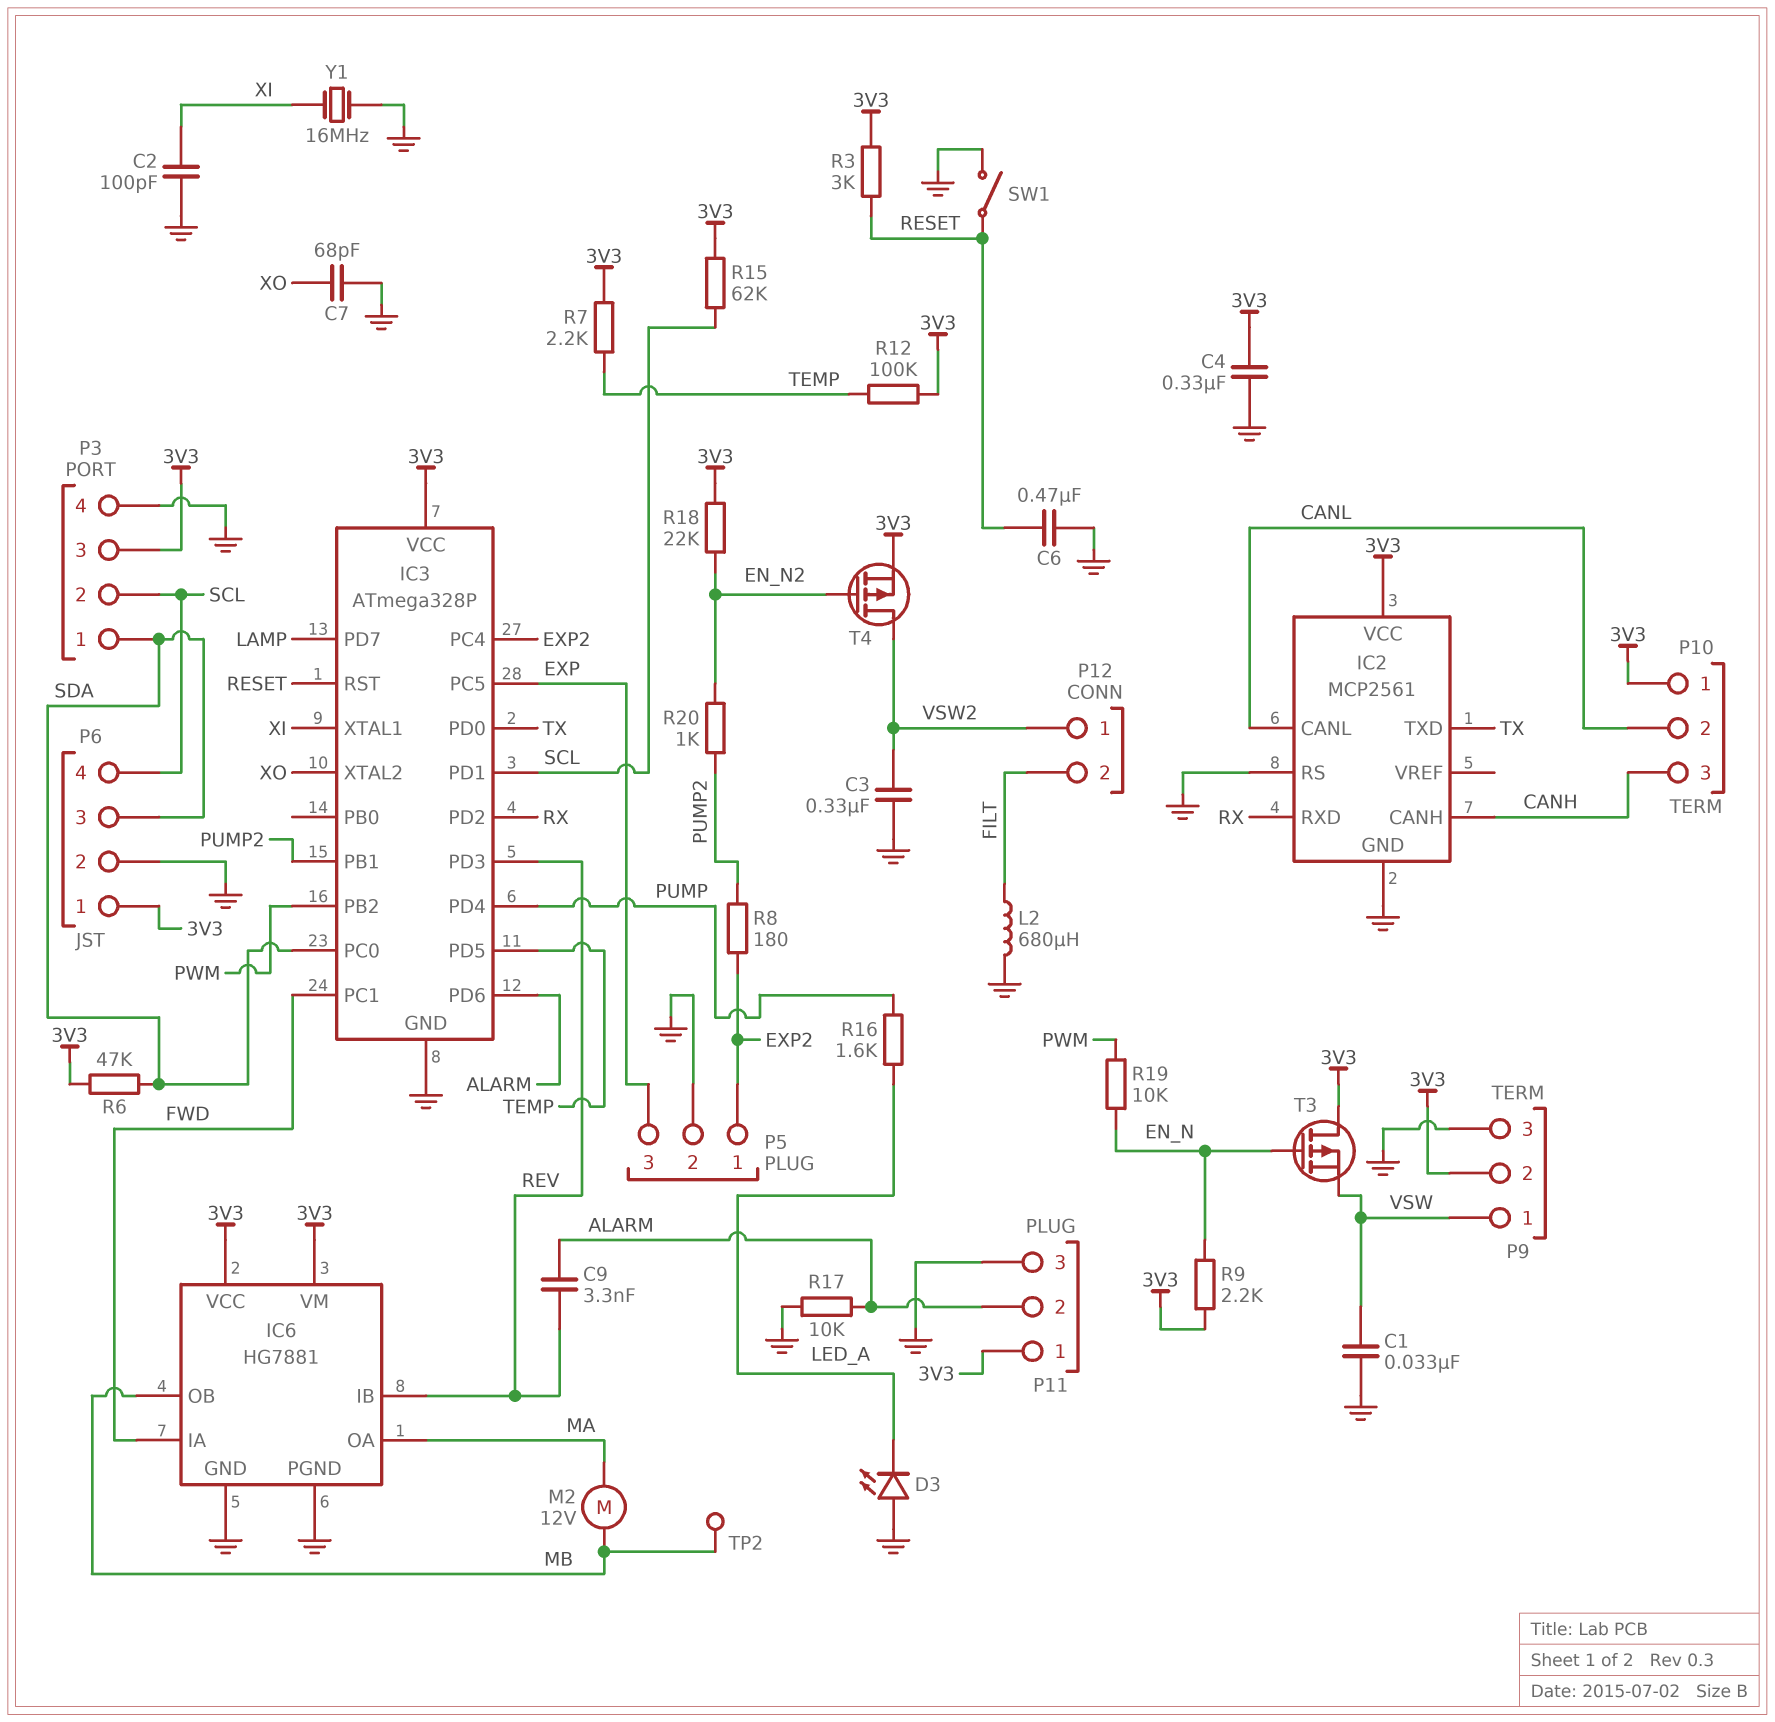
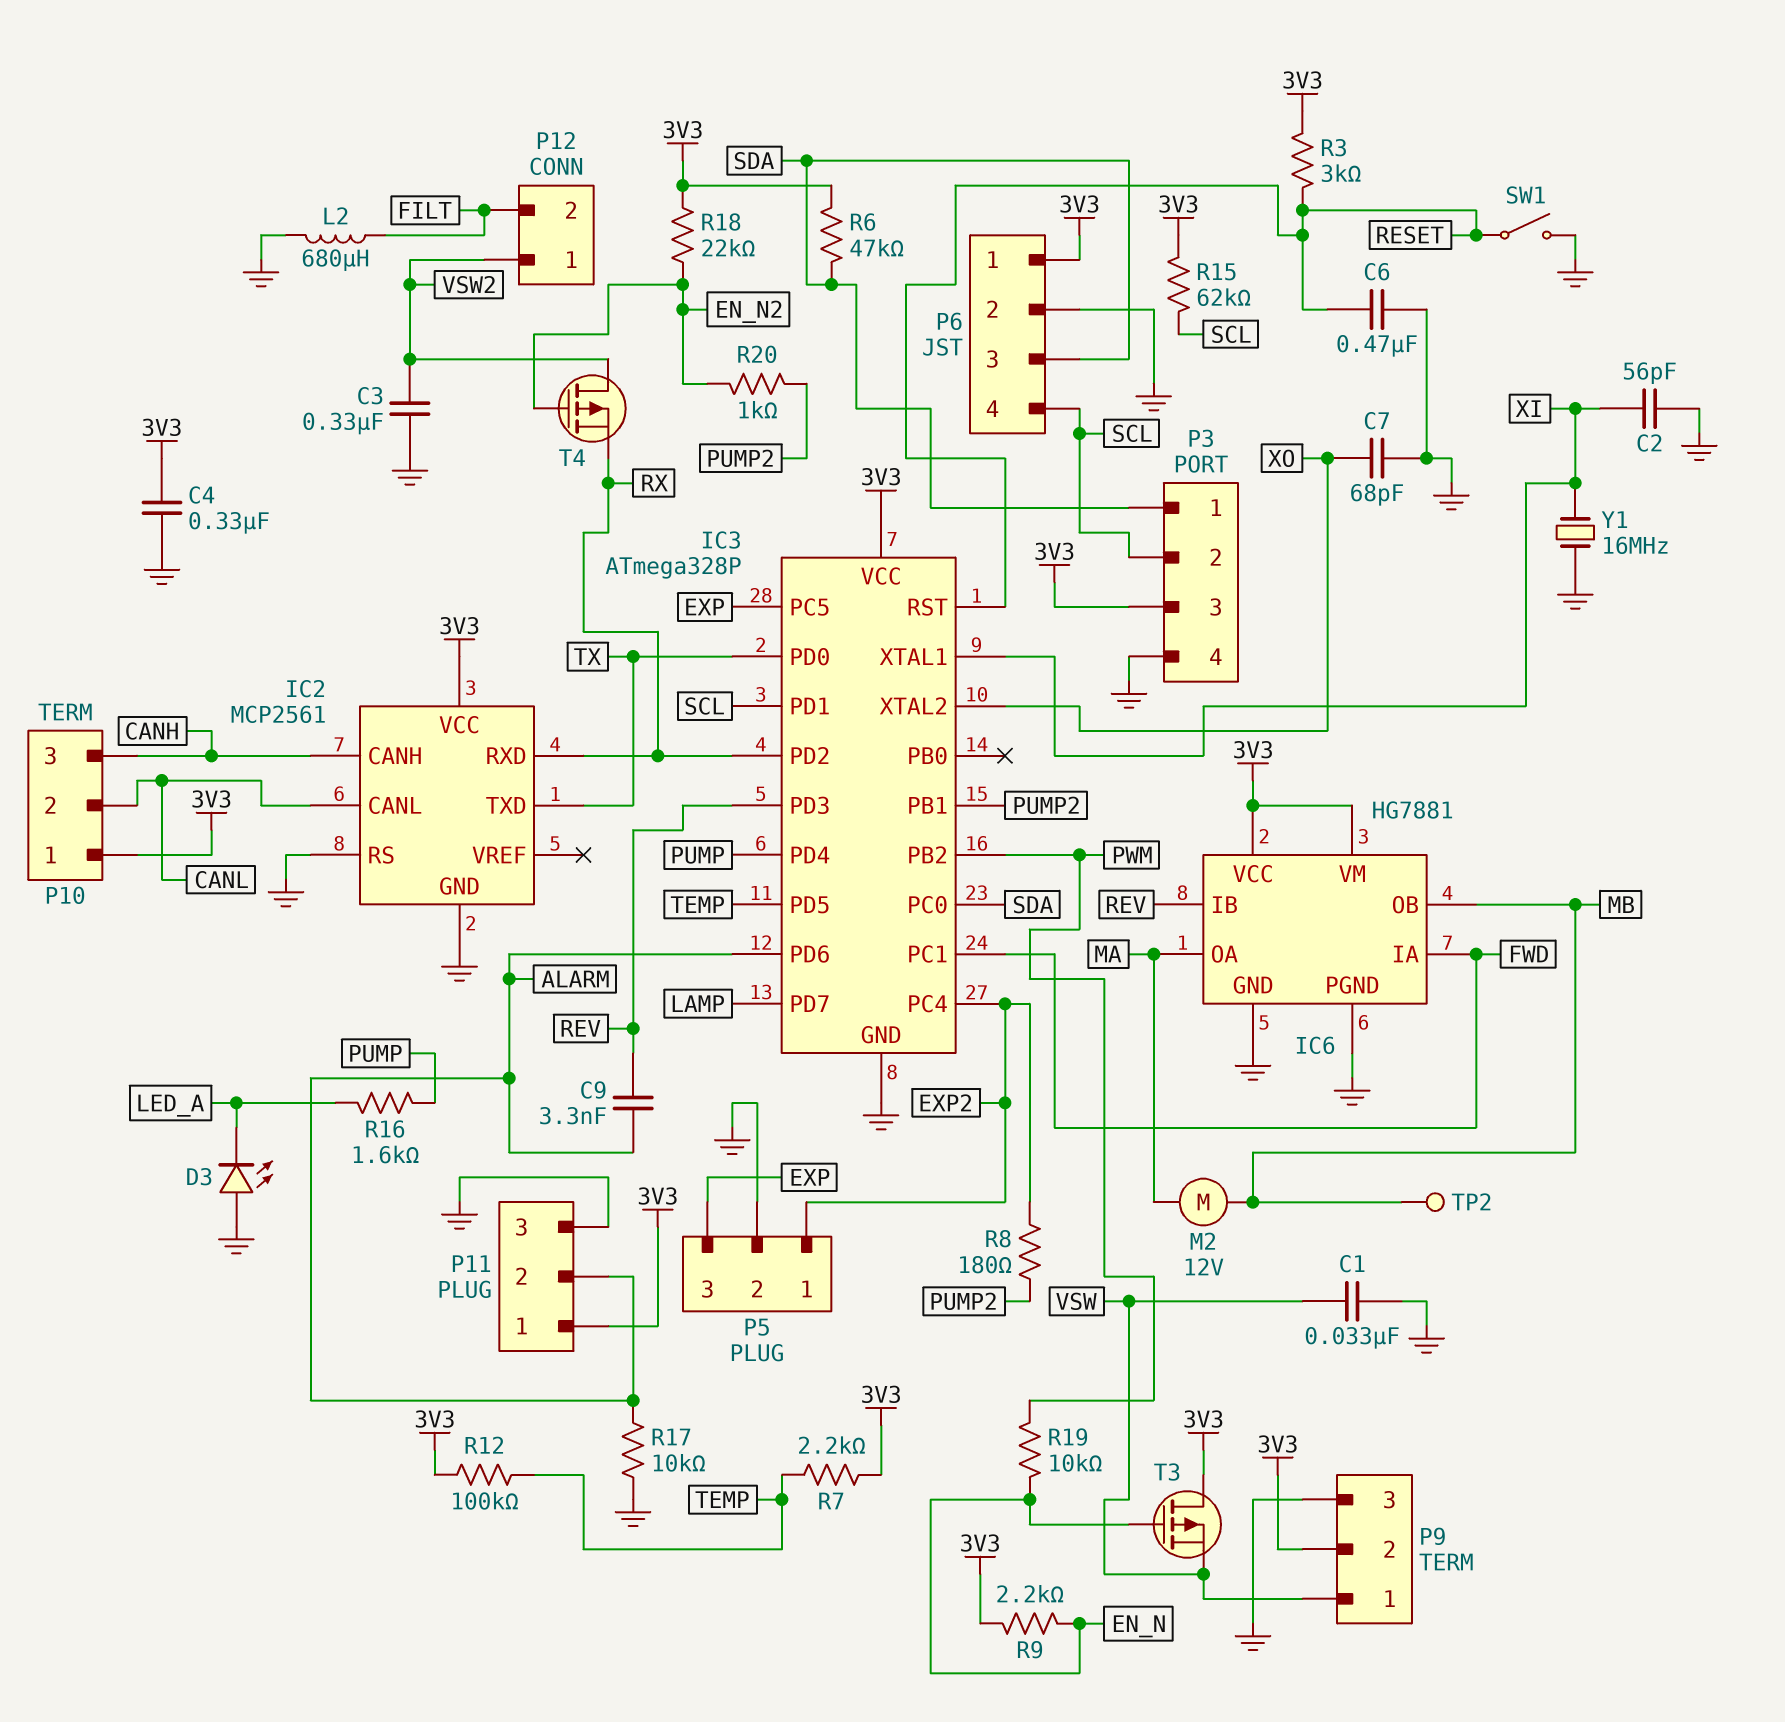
C2: 100pF (GND, XI) -> 56pF (GND, XI)
T4: PMOS (G EN_N2, D VSW2, S 3V3) -> PMOS (G EN_N2, D VSW2, S RX)

